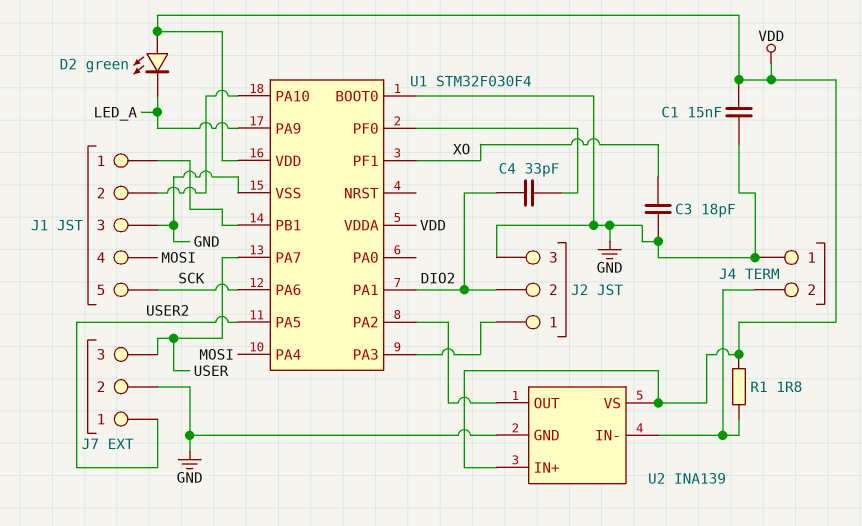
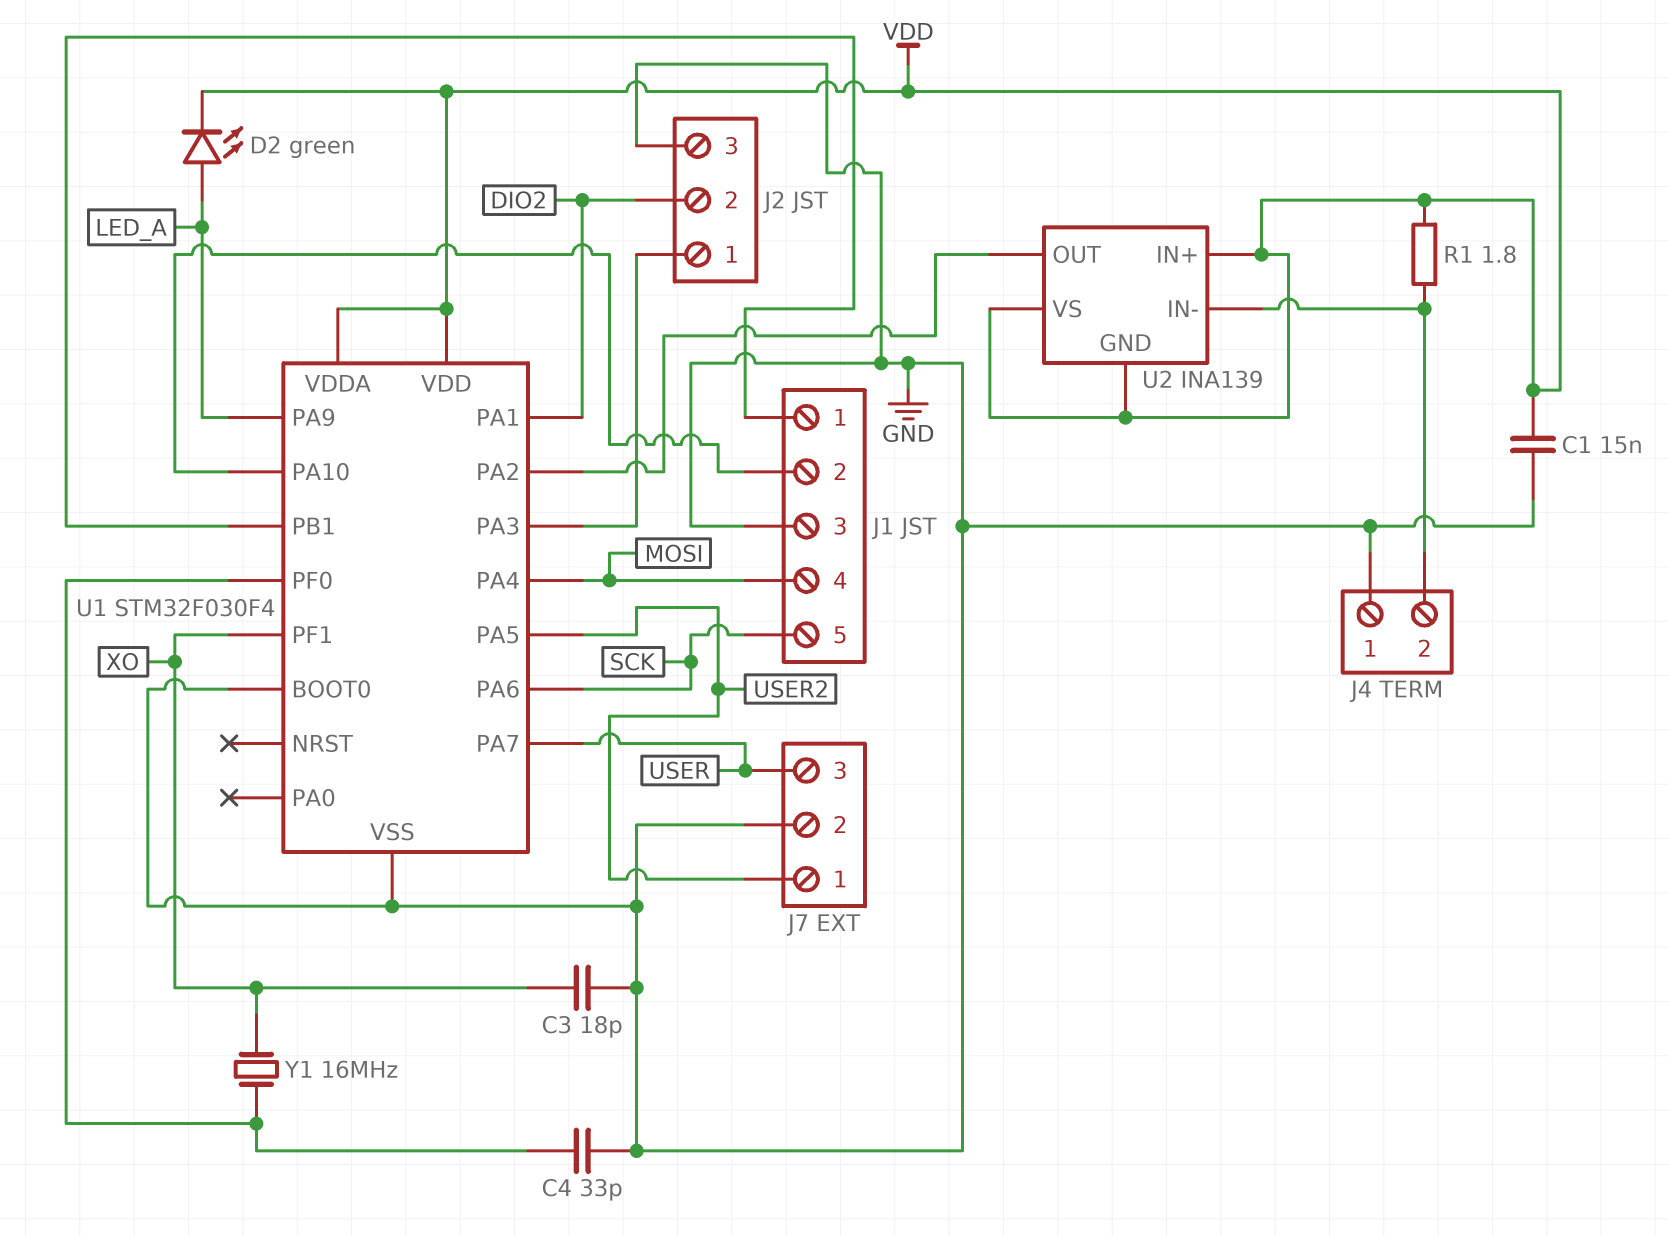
C4: 33pF (DIO2, U1/PF0) -> 33pF (GND, U1/PF0)
D2: LED green (A VDD, K LED_A) -> LED green (A LED_A, K VDD)
U2 pin GND: GND -> VDD
Y1: none -> 16MHz (U1/PF0, XO)

